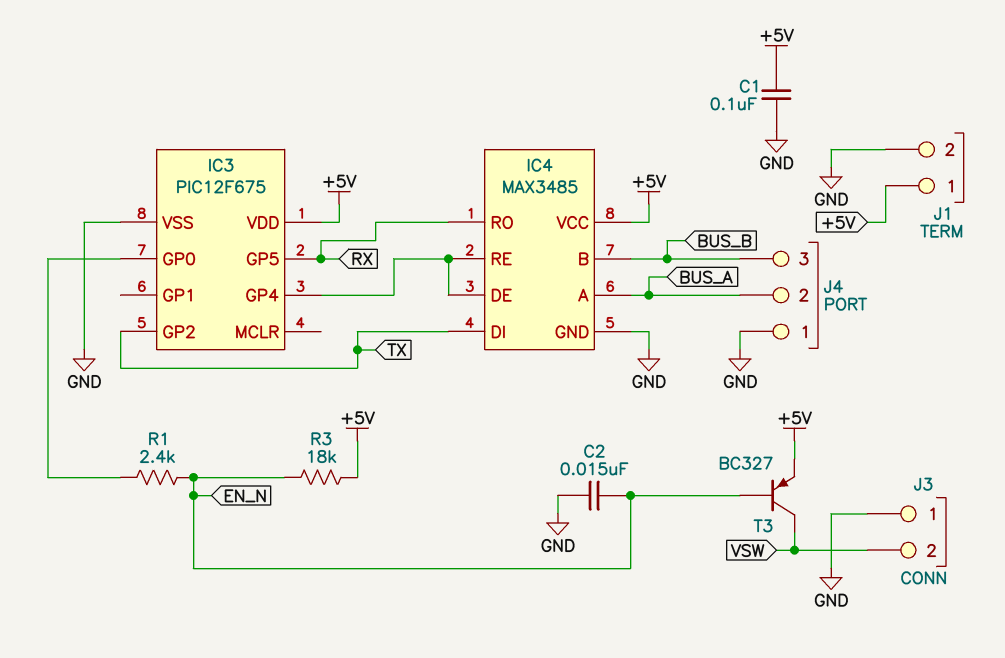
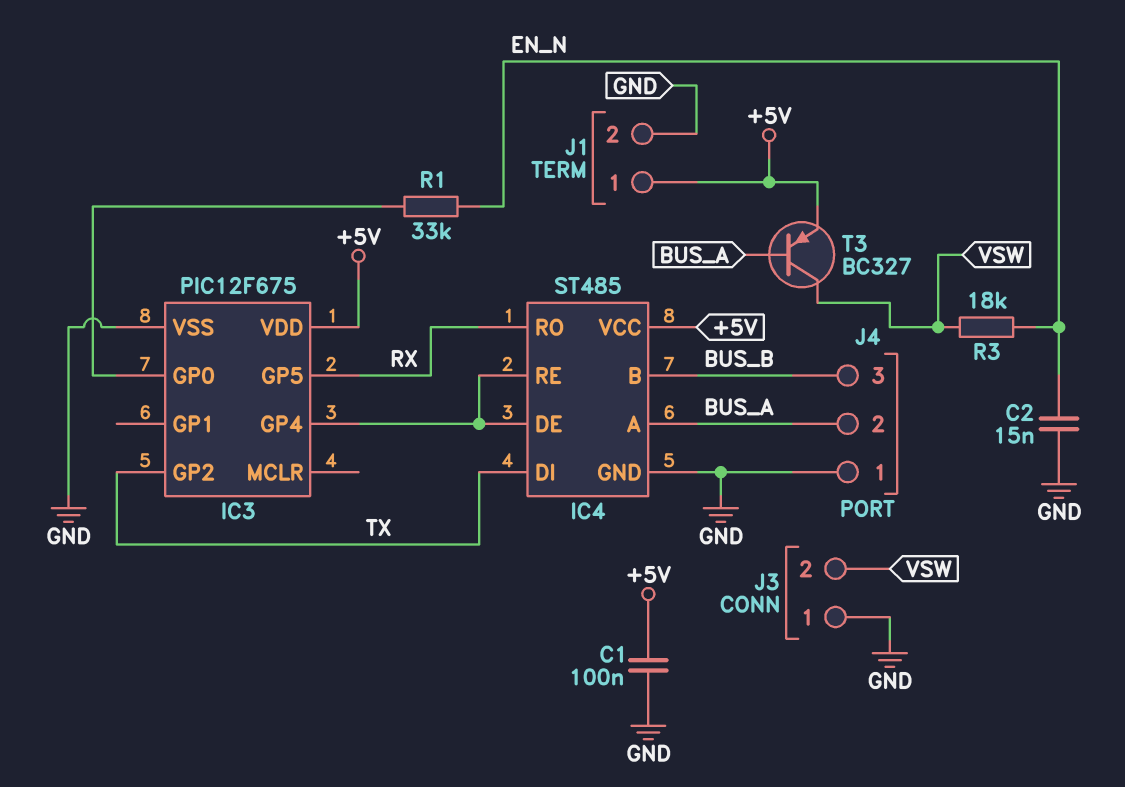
IC4: MAX3485 -> ST485
R1: 2.4k (EN_N, IC3/GP0) -> 33k (EN_N, IC3/GP0)
R3: 18k (+5V, EN_N) -> 18k (EN_N, VSW)
T3: PNP BC327 (B EN_N, C VSW, E +5V) -> PNP BC327 (B BUS_A, C VSW, E +5V)

